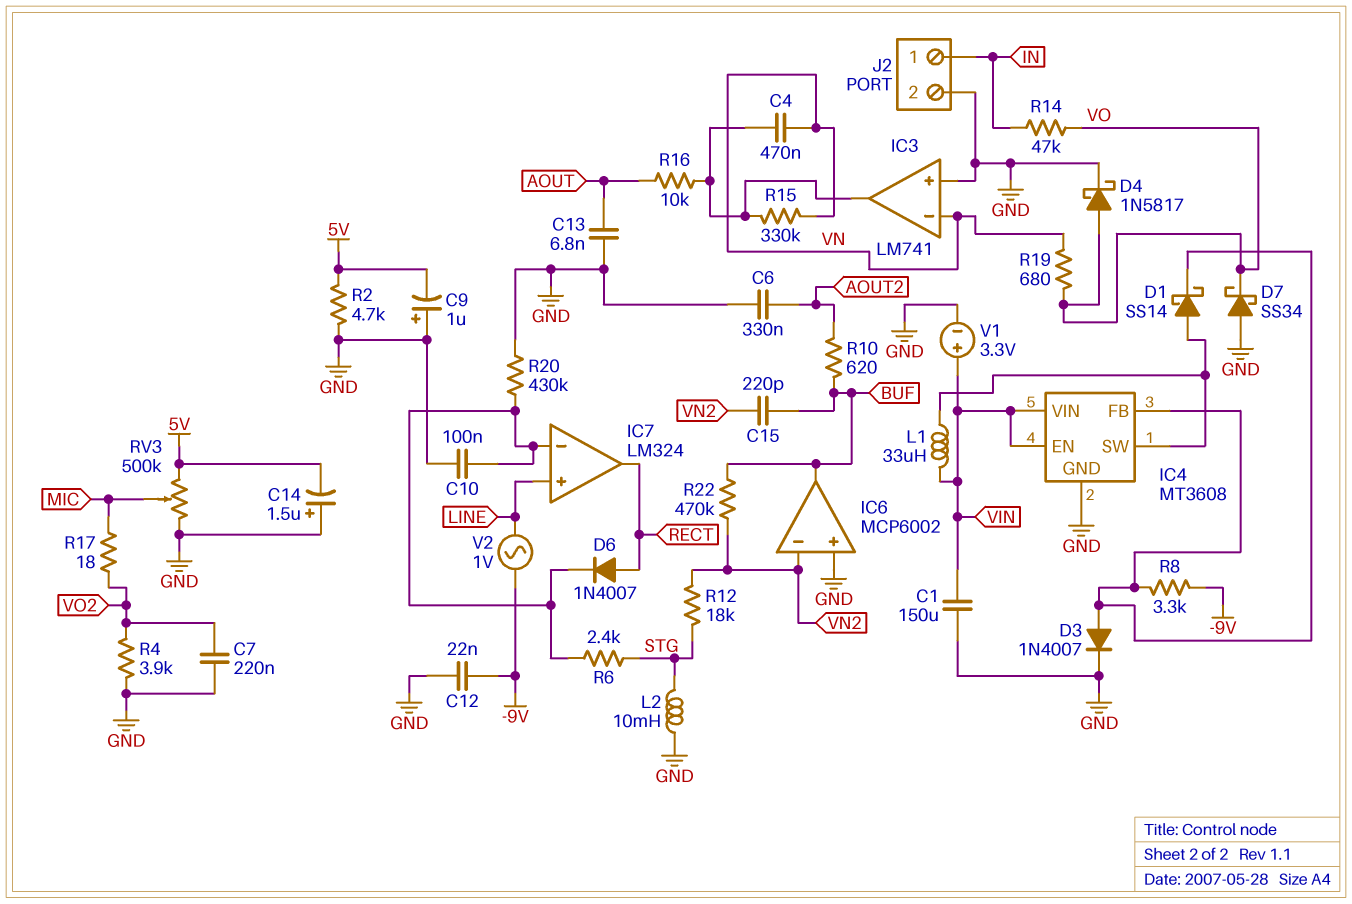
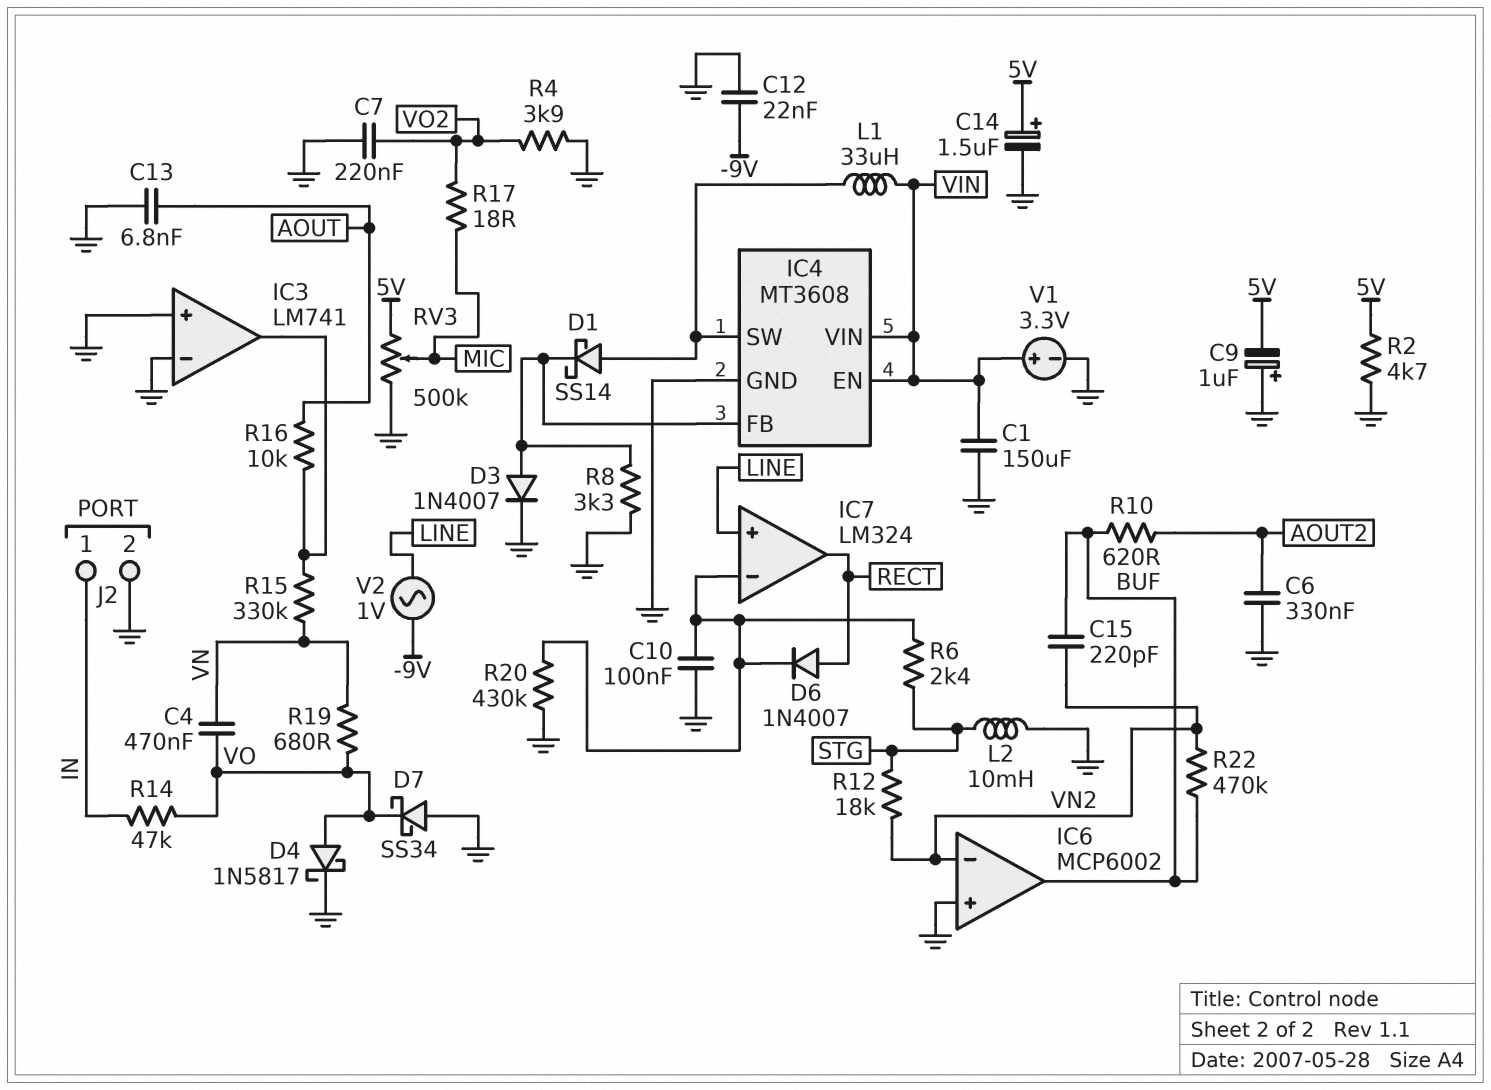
C4: 470nF (IC3/out, VN) -> 470nF (VN, VO)
C14: 1.5uF (plus GND, minus 5V) -> 1.5uF (plus 5V, minus GND)
IC3 pin in-: VN -> GND
R8: 3.3k (-9V, IC4/FB) -> 3.3k (GND, IC4/FB)

